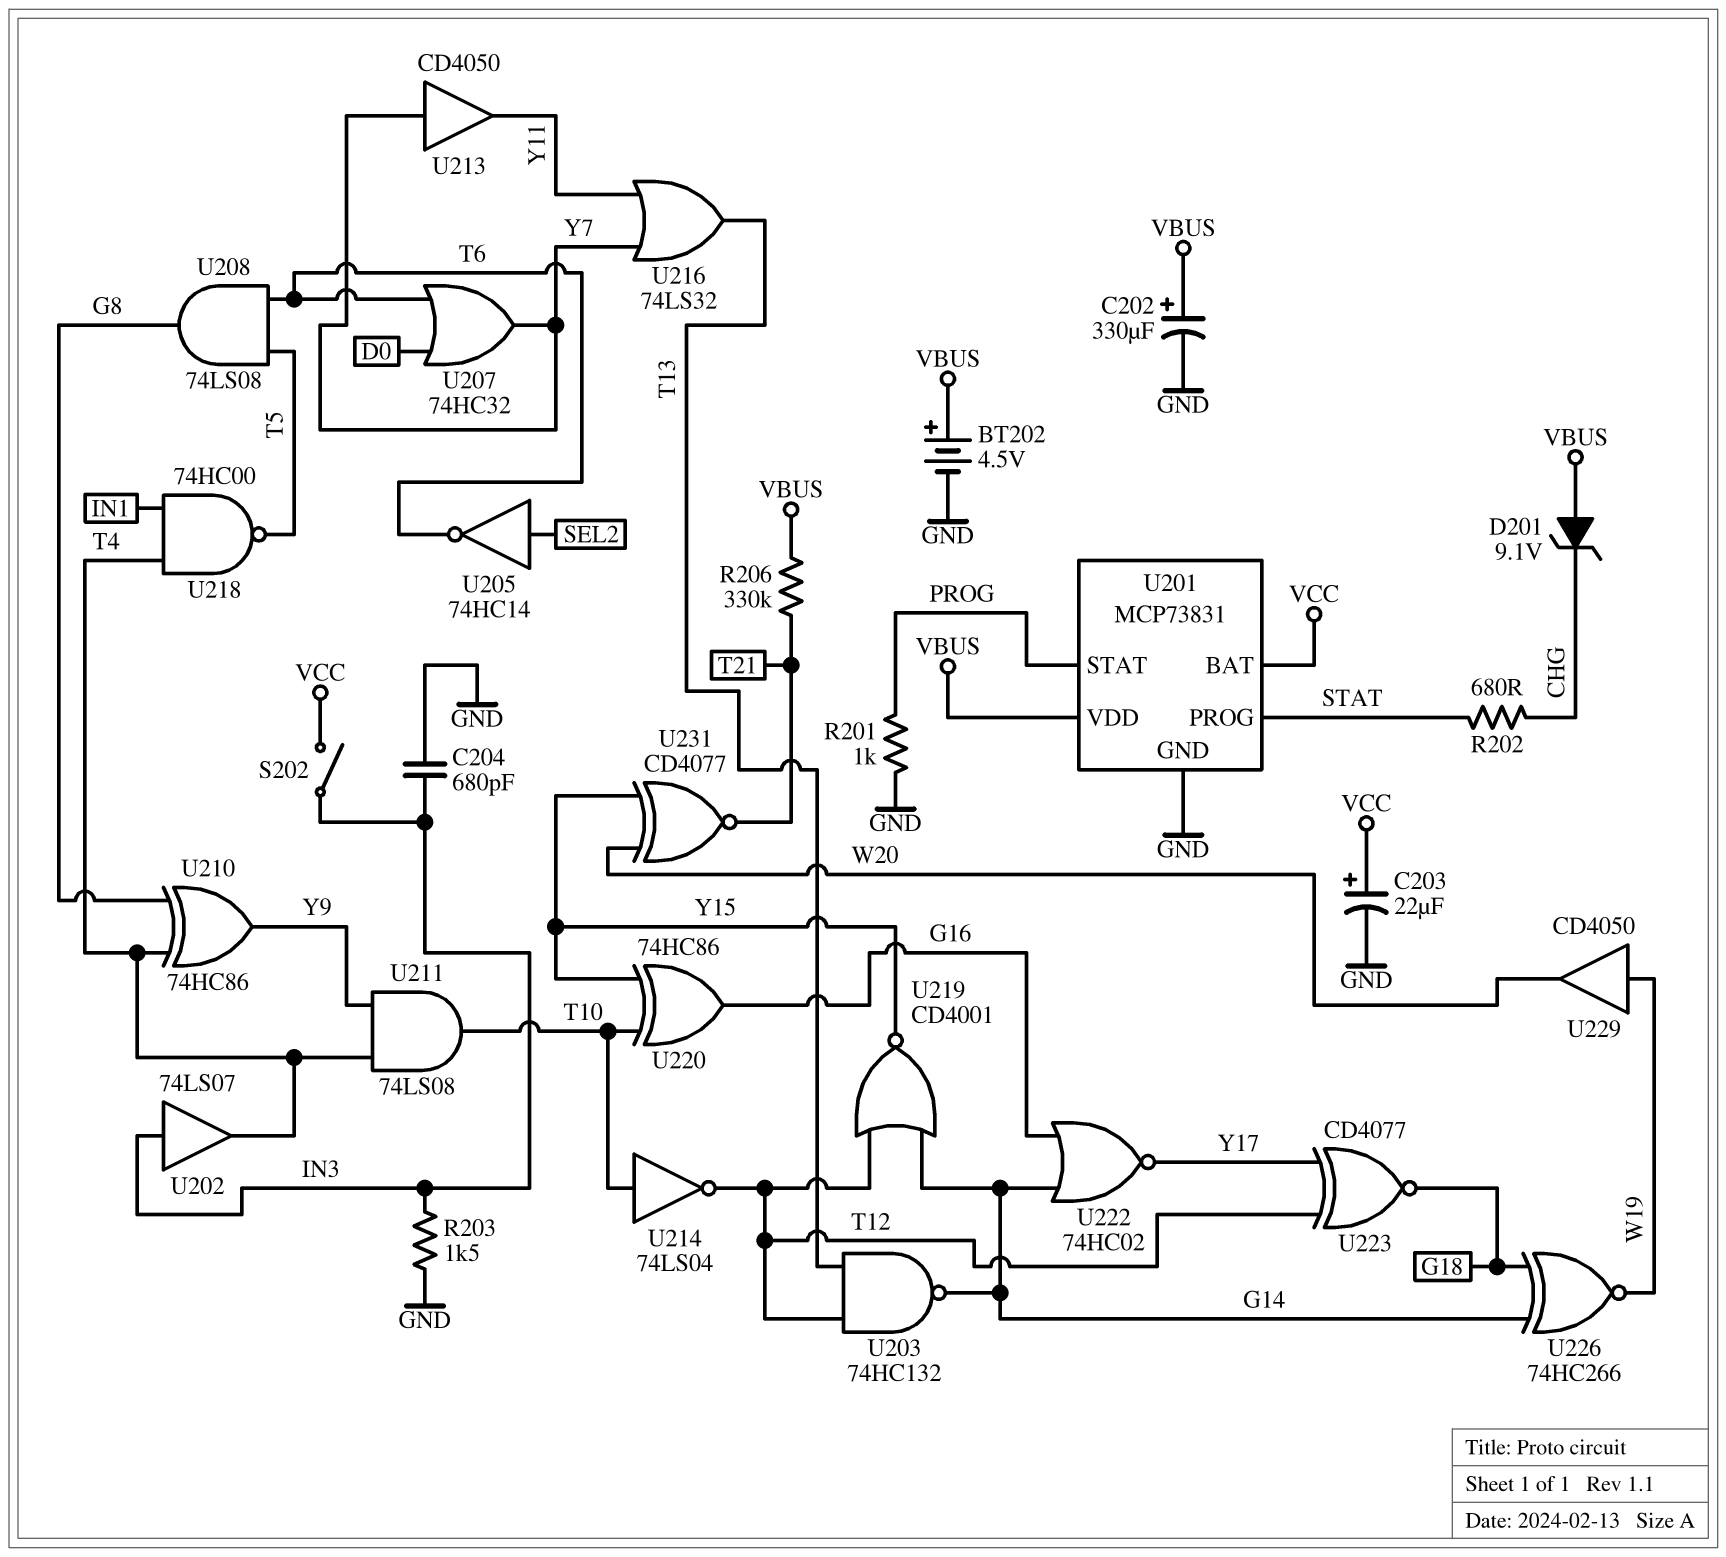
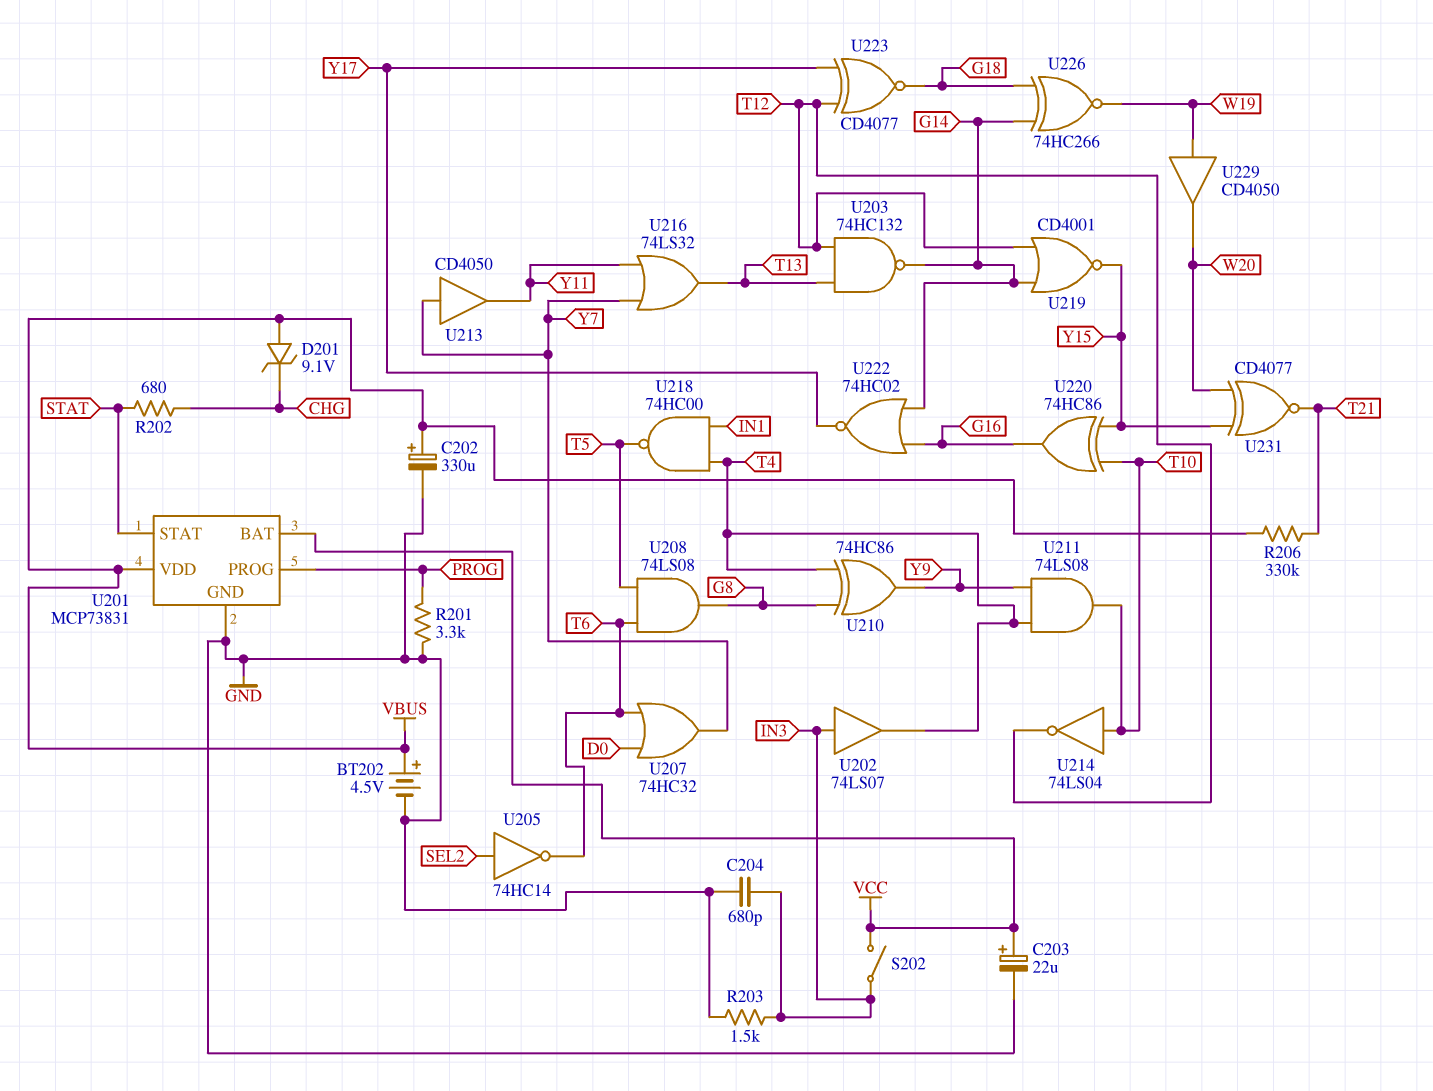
R201: 1k (GND, PROG) -> 3.3k (GND, PROG)
U201 pin PROG: STAT -> PROG
U201 pin STAT: PROG -> STAT

